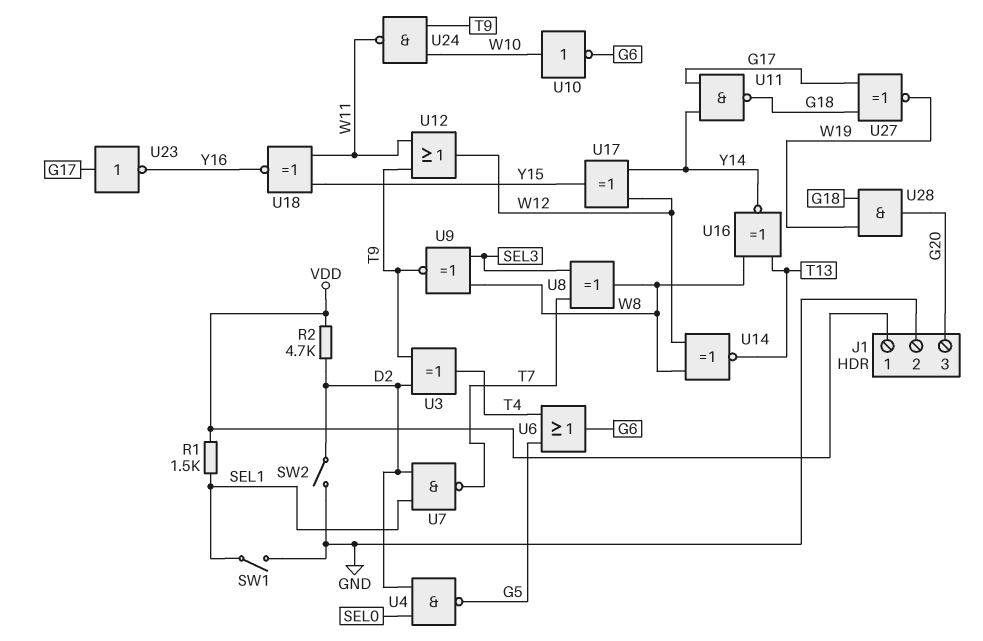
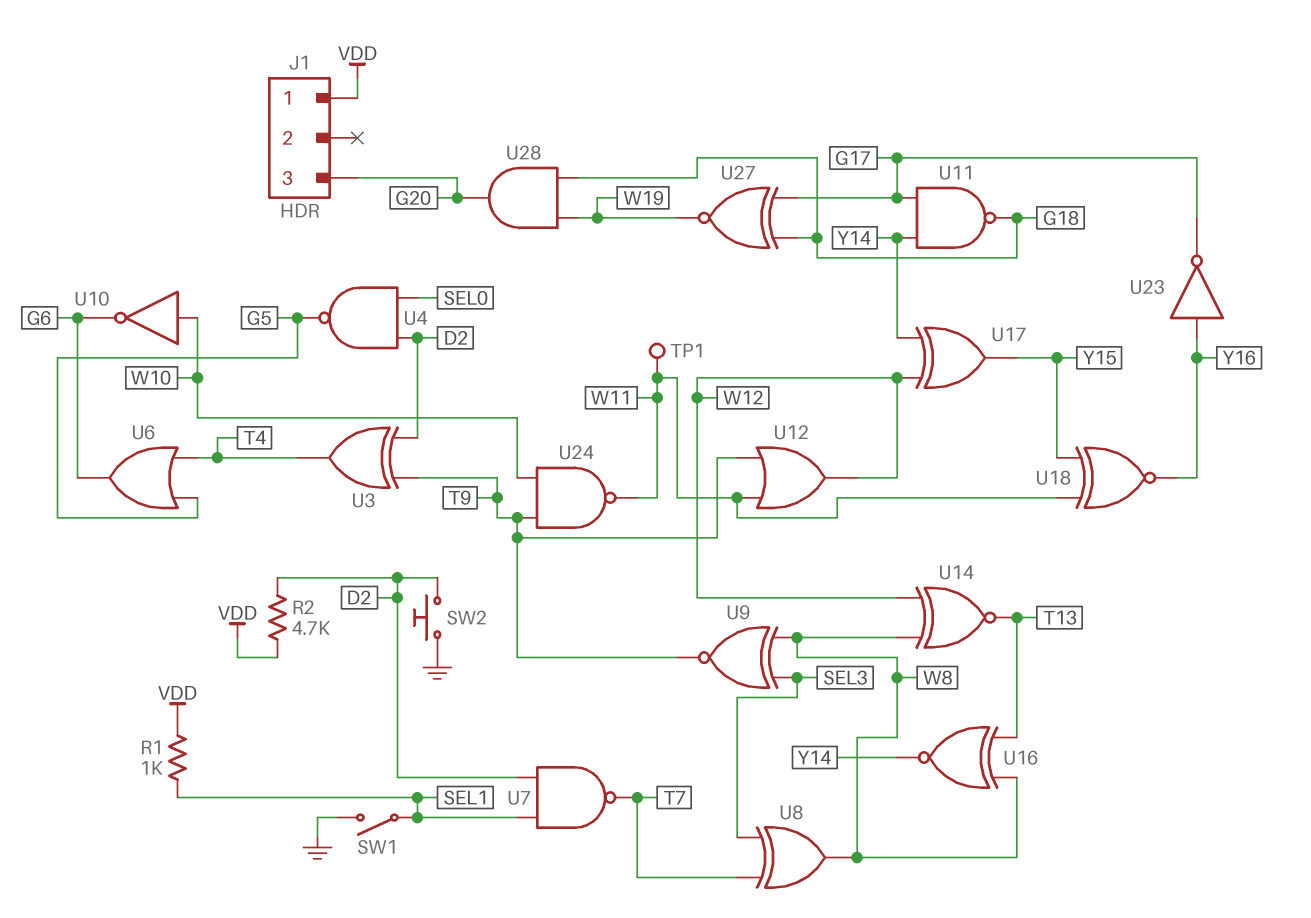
J1 pin 2: GND -> none
R1: 1.5k (SEL1, VDD) -> 1k (SEL1, VDD)
SW2: switch (D2, GND) -> button (D2, GND)
TP1: none -> test point (W11)
U23: NOT (in G17, out Y16) -> NOT (in Y16, out G17)

